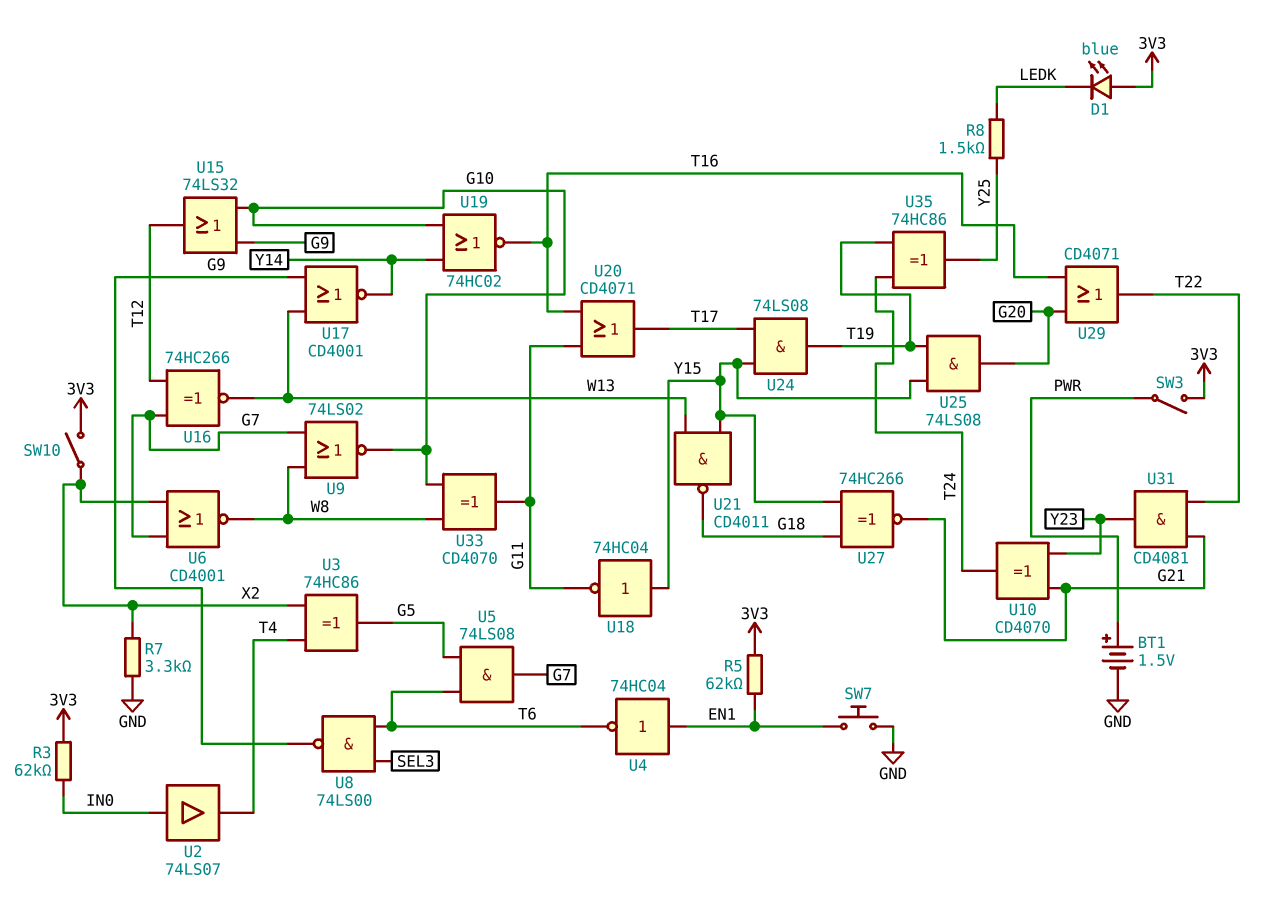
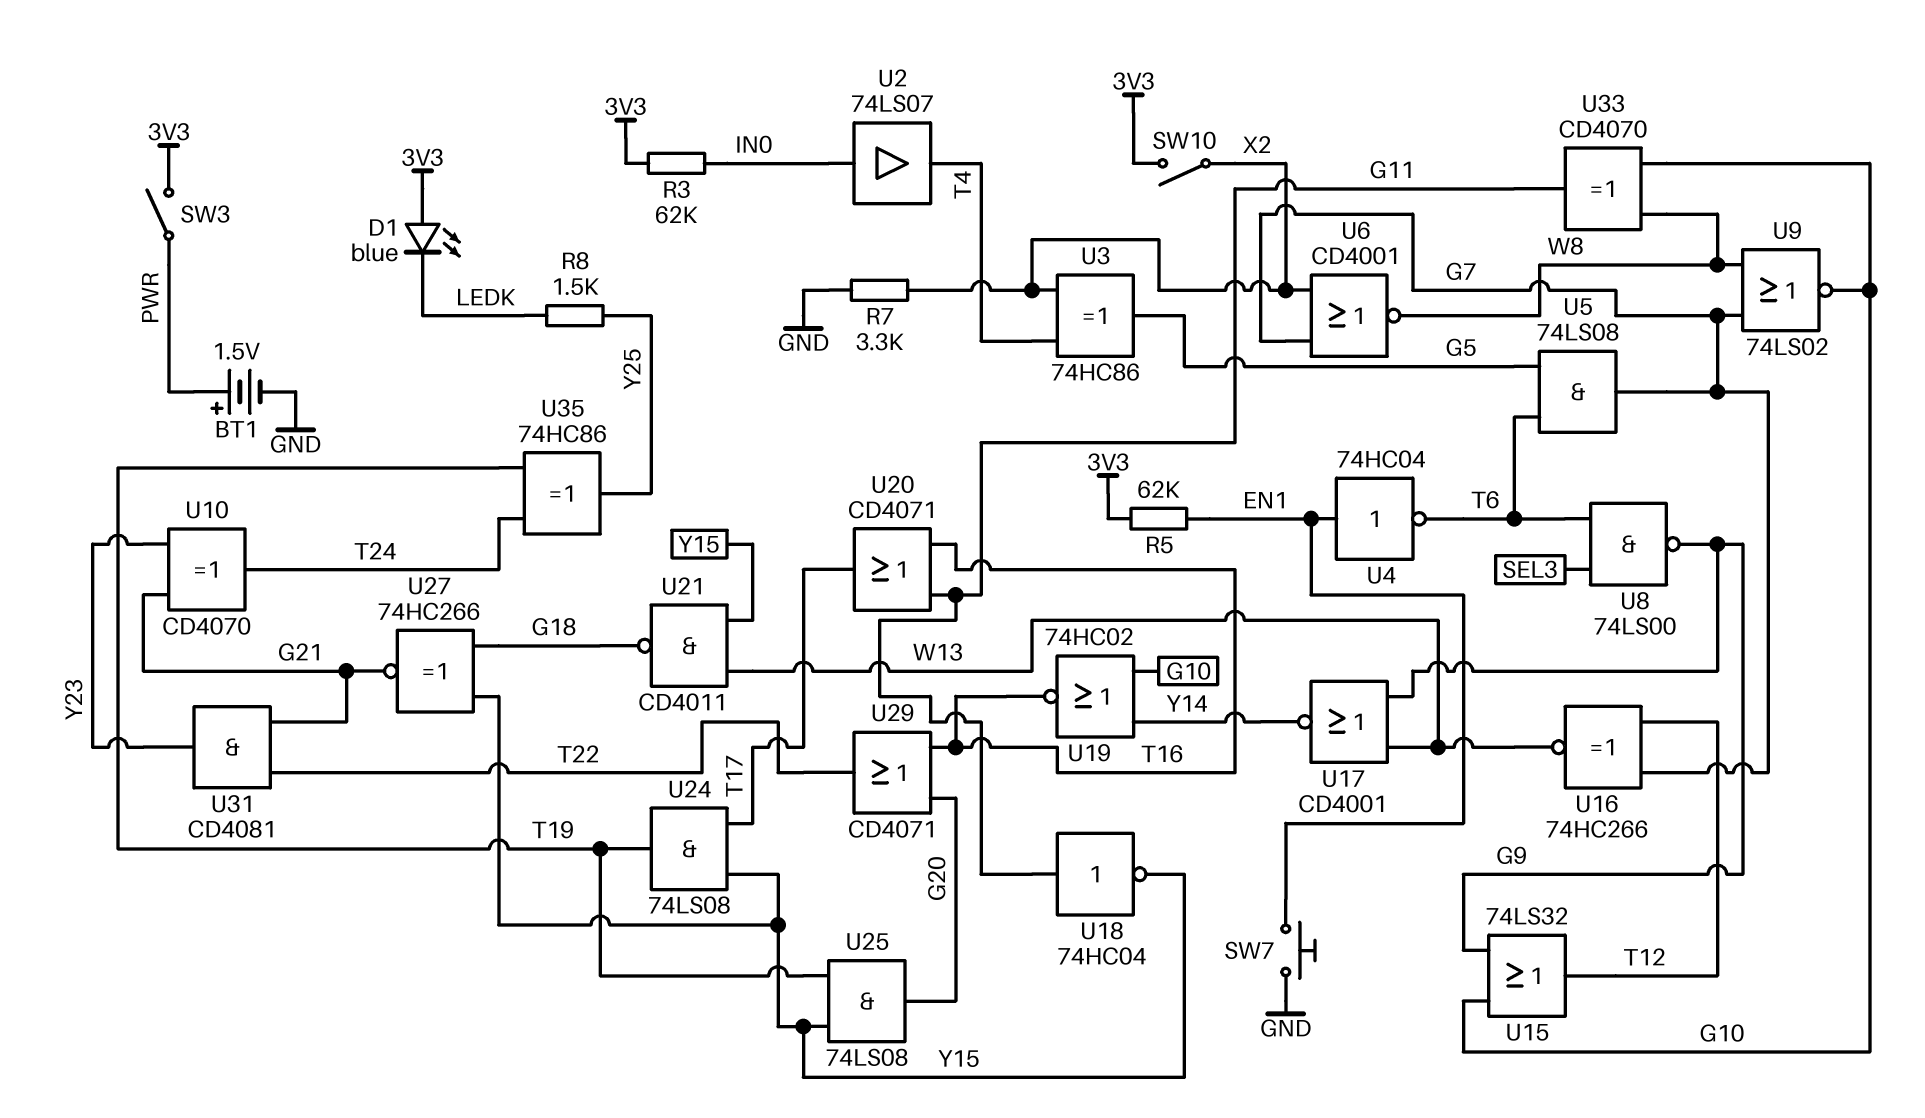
U18: NOT 74HC04 (in Y15, out G11) -> NOT 74HC04 (in G11, out Y15)

